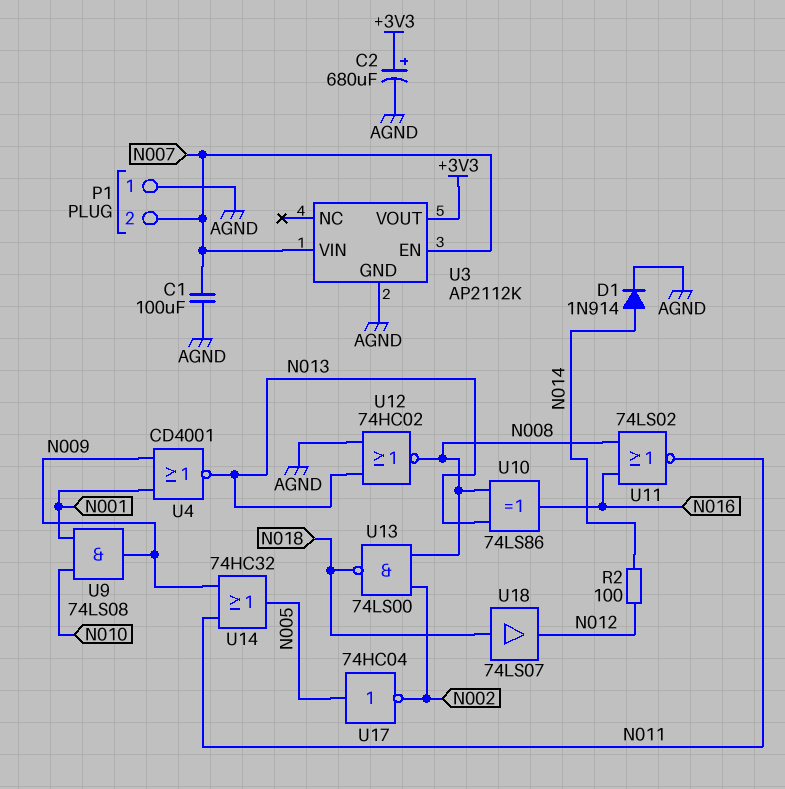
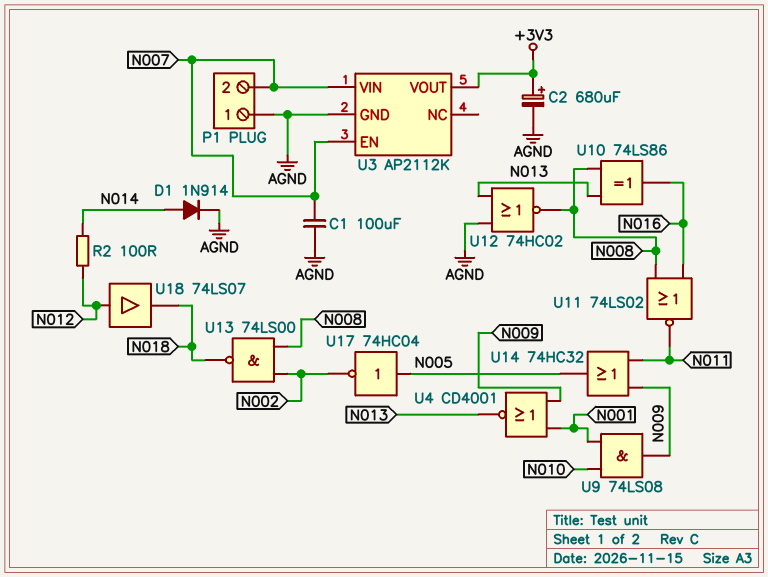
U18: buffer 74LS07 (in N018, out N012) -> buffer 74LS07 (in N012, out N018)

